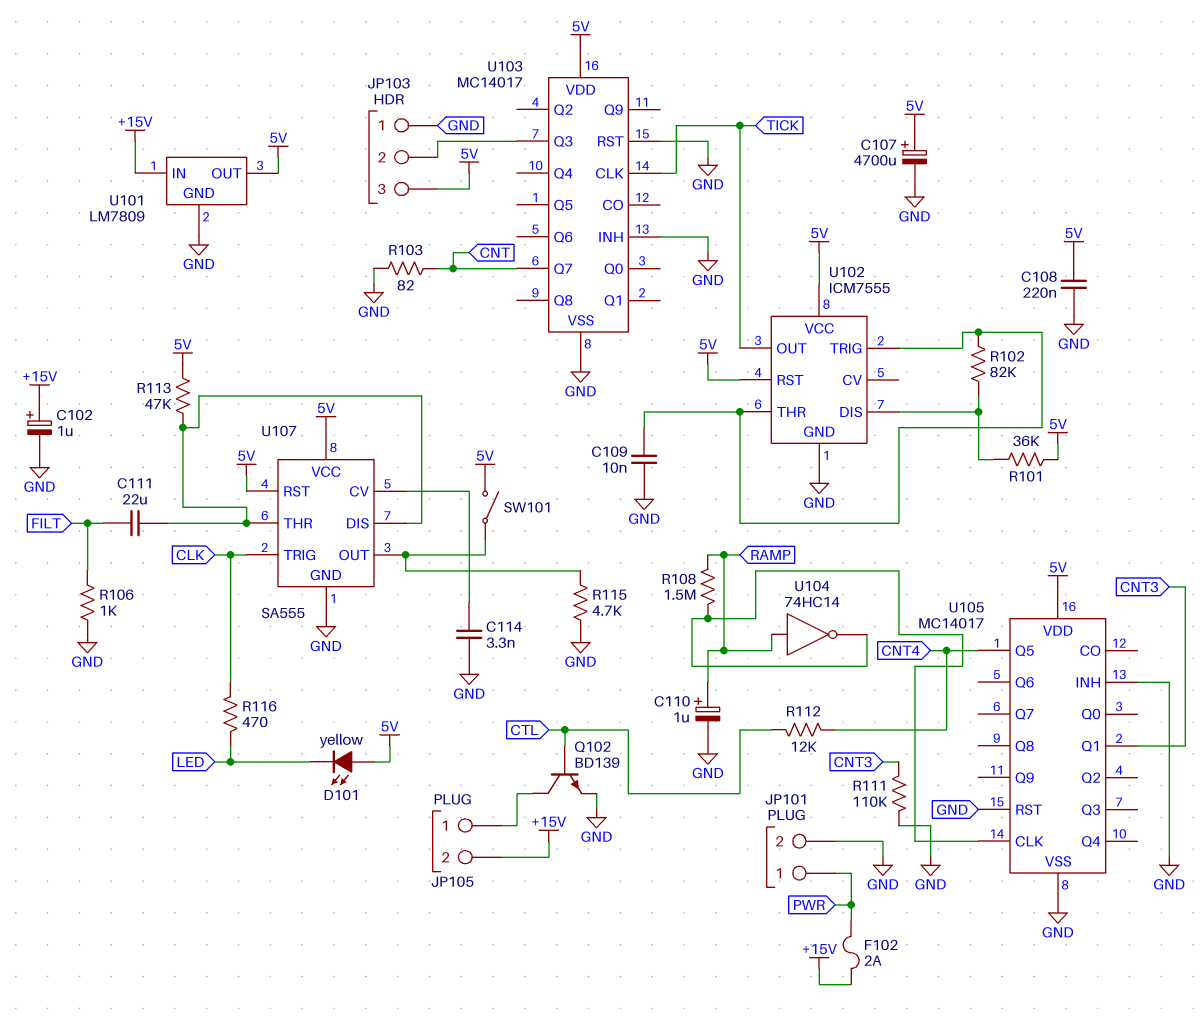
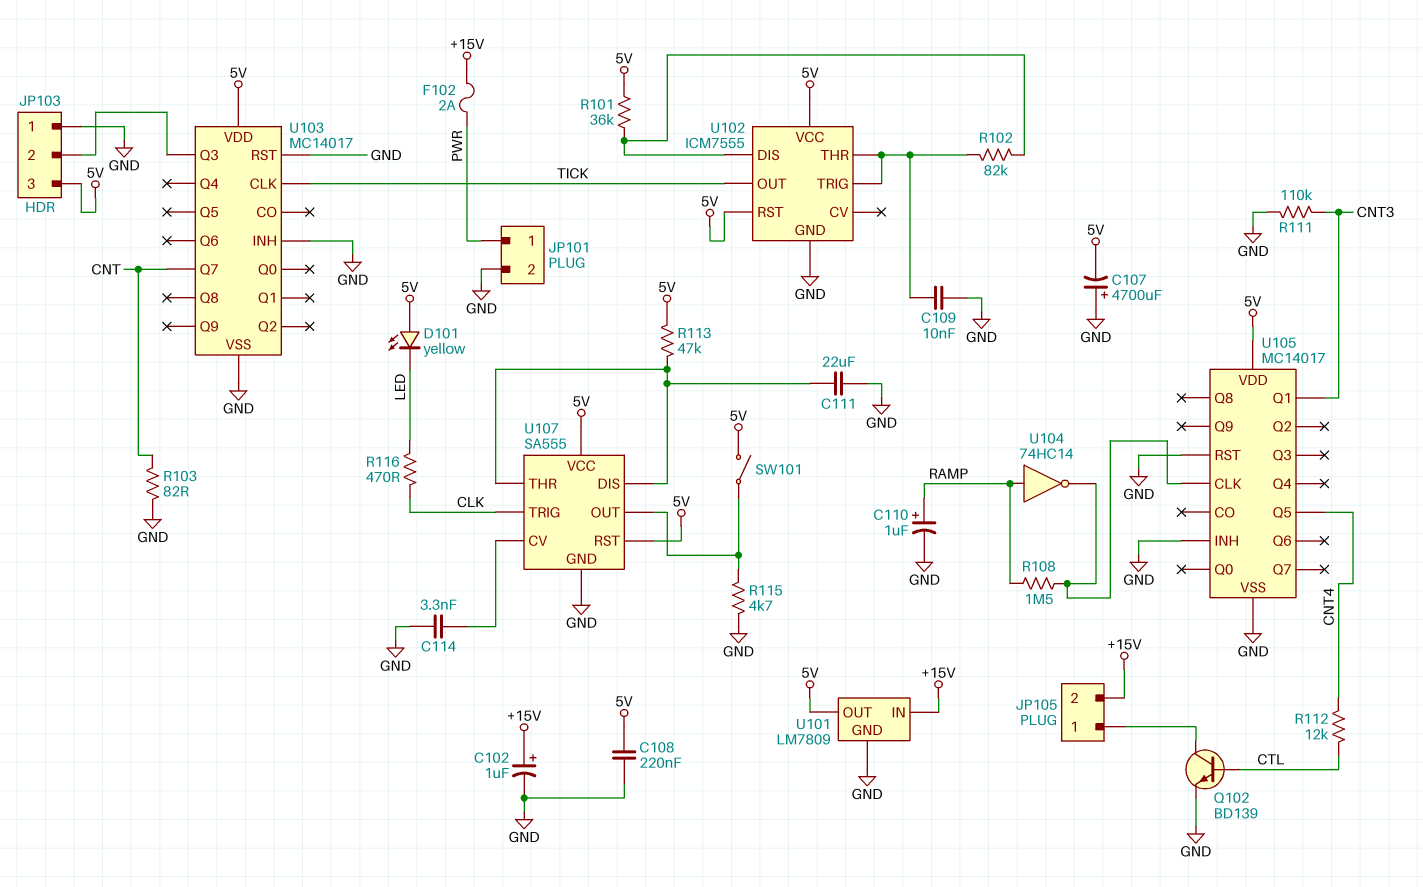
C107: 4700uF (plus 5V, minus GND) -> 4700uF (plus GND, minus 5V)
C111: 22uF (FILT, U107/DIS) -> 22uF (GND, U107/DIS)
R106: 1k (FILT, GND) -> none

